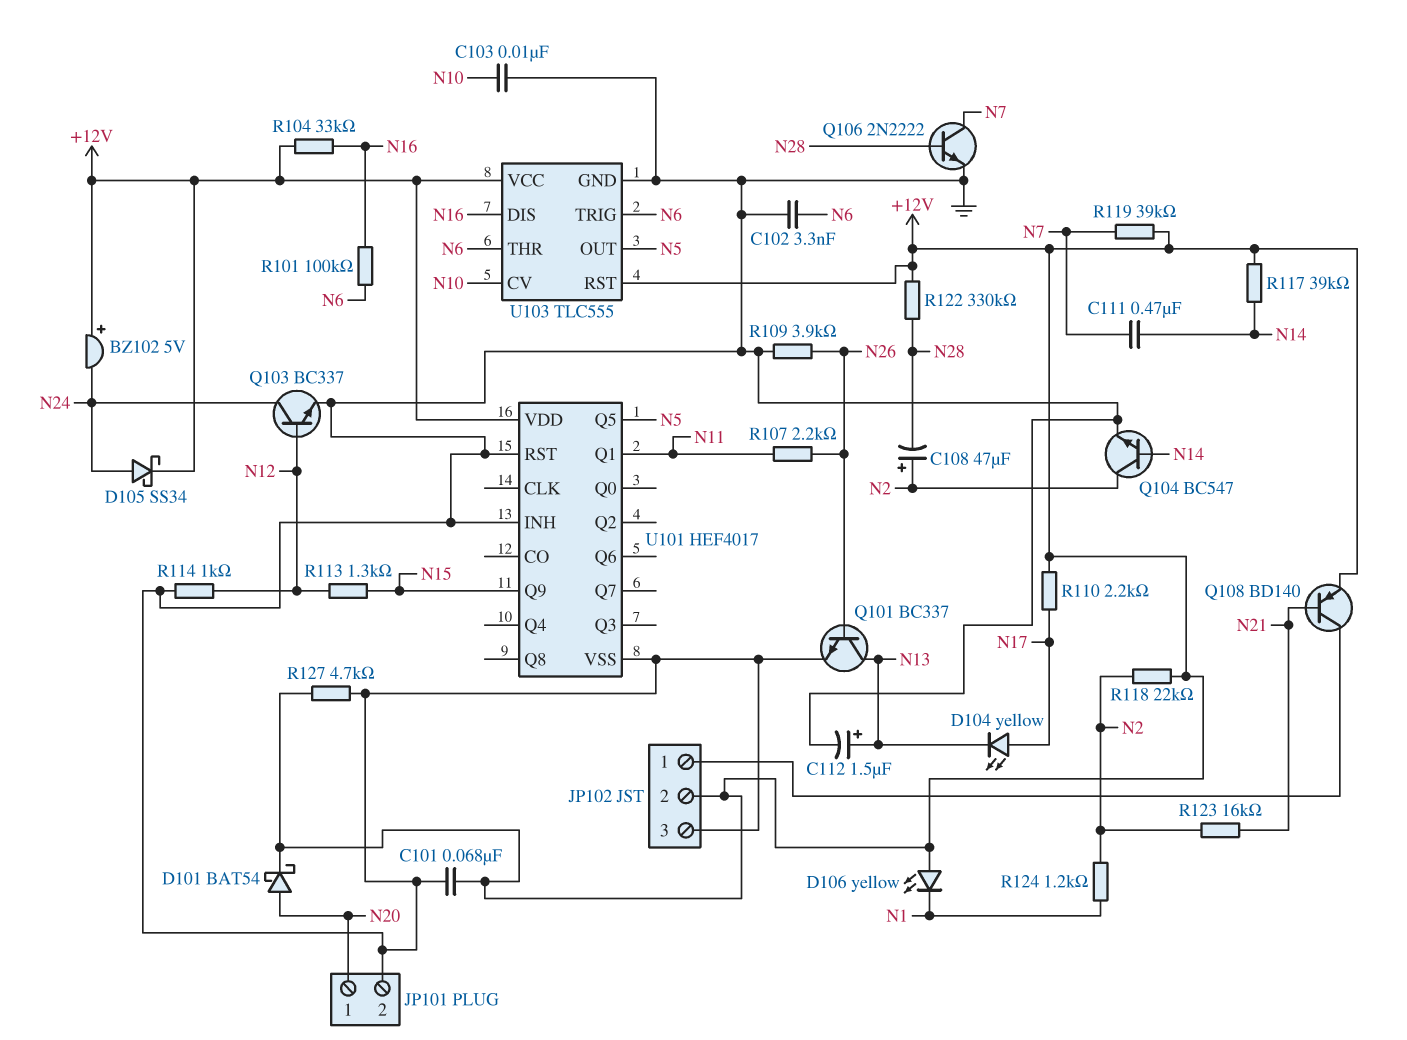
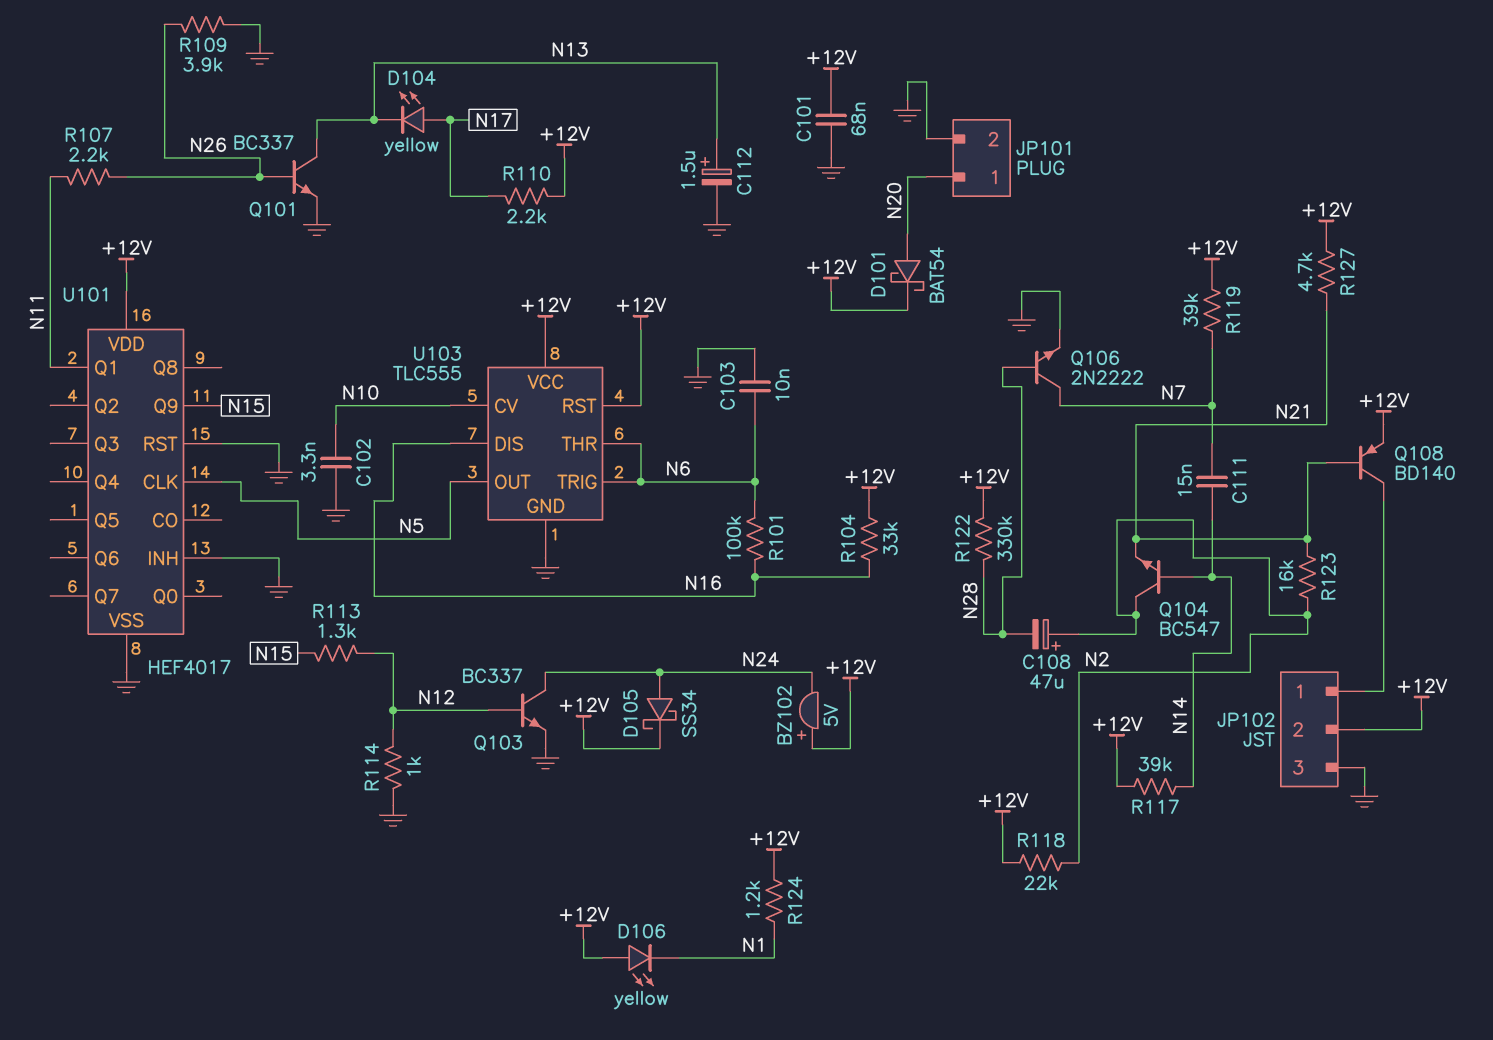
C102: 3.3nF (GND, N6) -> 3.3nF (GND, N10)
C103: 10nF (GND, N10) -> 10nF (GND, N6)
C111: 470nF (N7, N14) -> 15nF (N7, N14)
Q104: NPN BC547 (B N14, C N2, E GND) -> NPN BC547 (B N14, C N2, E N21)
R124: 1.2k (N1, N2) -> 1.2k (+12V, N1)
R127: 4.7k (+12V, GND) -> 4.7k (+12V, N21)
U101 pin CLK: none -> N5
U101 pin Q5: N5 -> none

